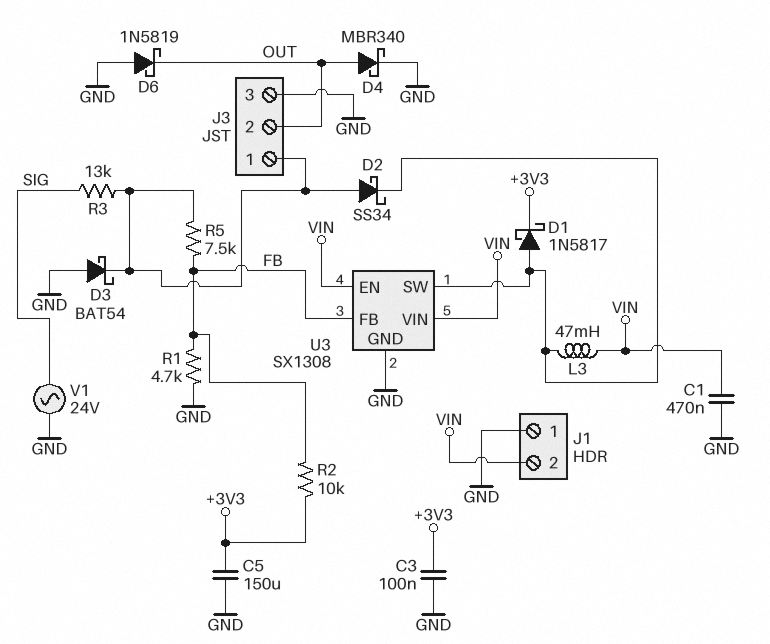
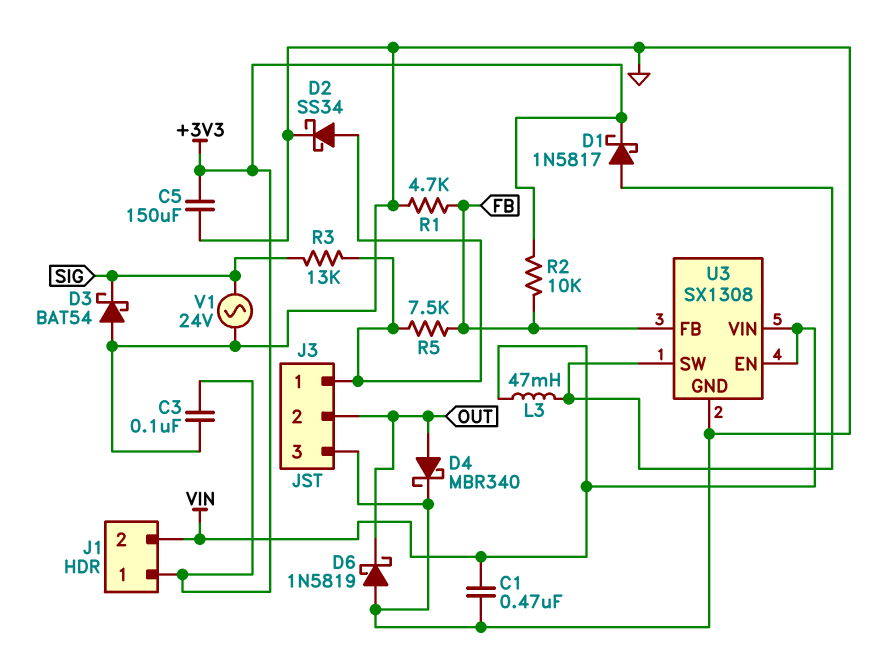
D2: schottky SS34 (A J3/1, K U3/SW) -> schottky SS34 (A J3/1, K GND)
D3: schottky BAT54 (A GND, K J3/1) -> schottky BAT54 (A GND, K SIG)
J1 pin 1: GND -> +3V3

